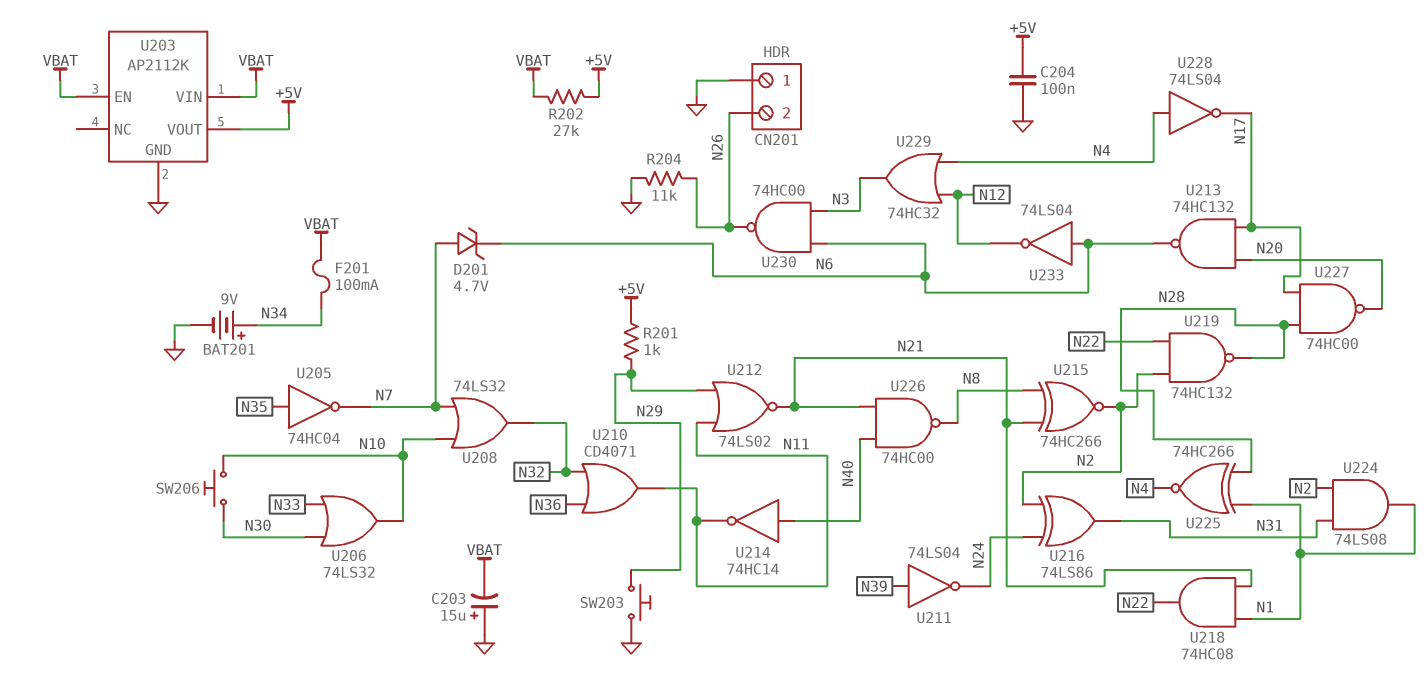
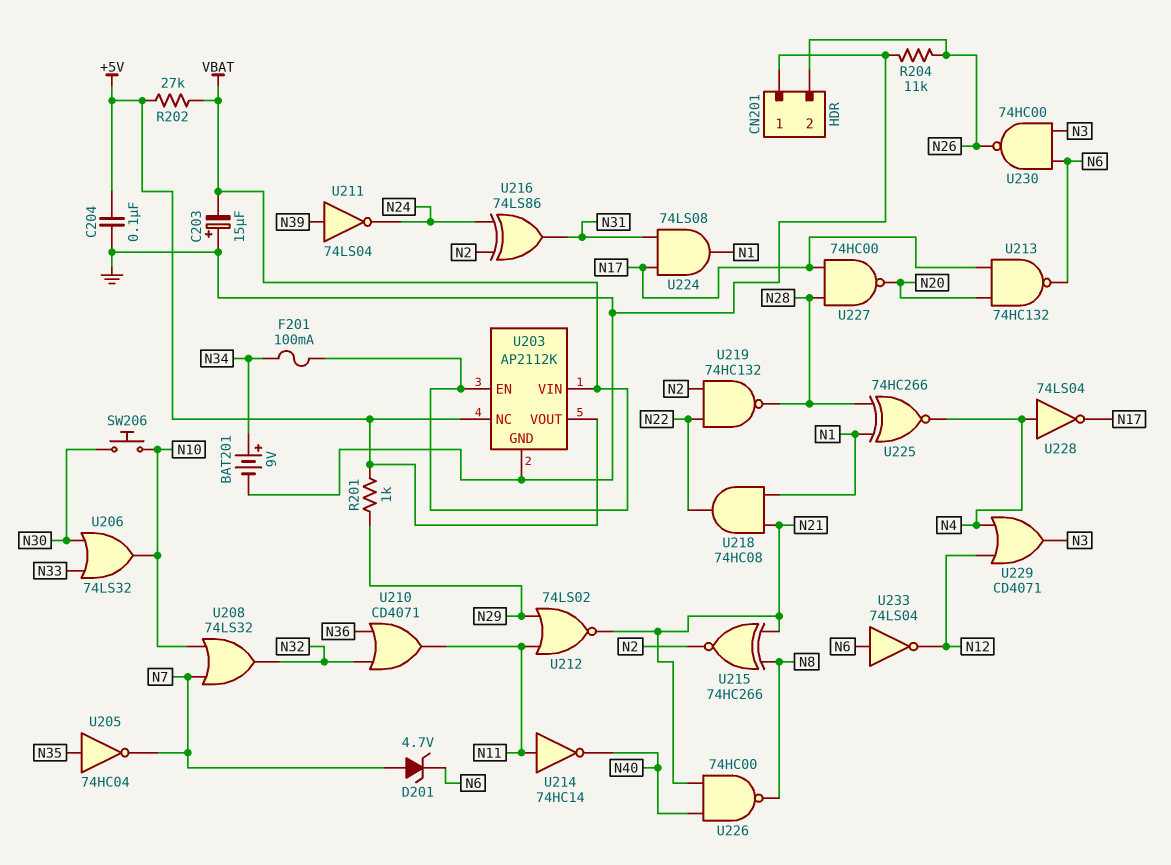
SW203: button (GND, N29) -> none
U203 pin NC: none -> +5V
U214: NOT 74HC14 (in N40, out N11) -> NOT 74HC14 (in N11, out N40)
U224: AND 74LS08 (in N2, in N31, out N1) -> AND 74LS08 (in N17, in N31, out N1)
U229: OR 74HC32 (in N4, in N12, out N3) -> OR CD4071 (in N4, in N12, out N3)

